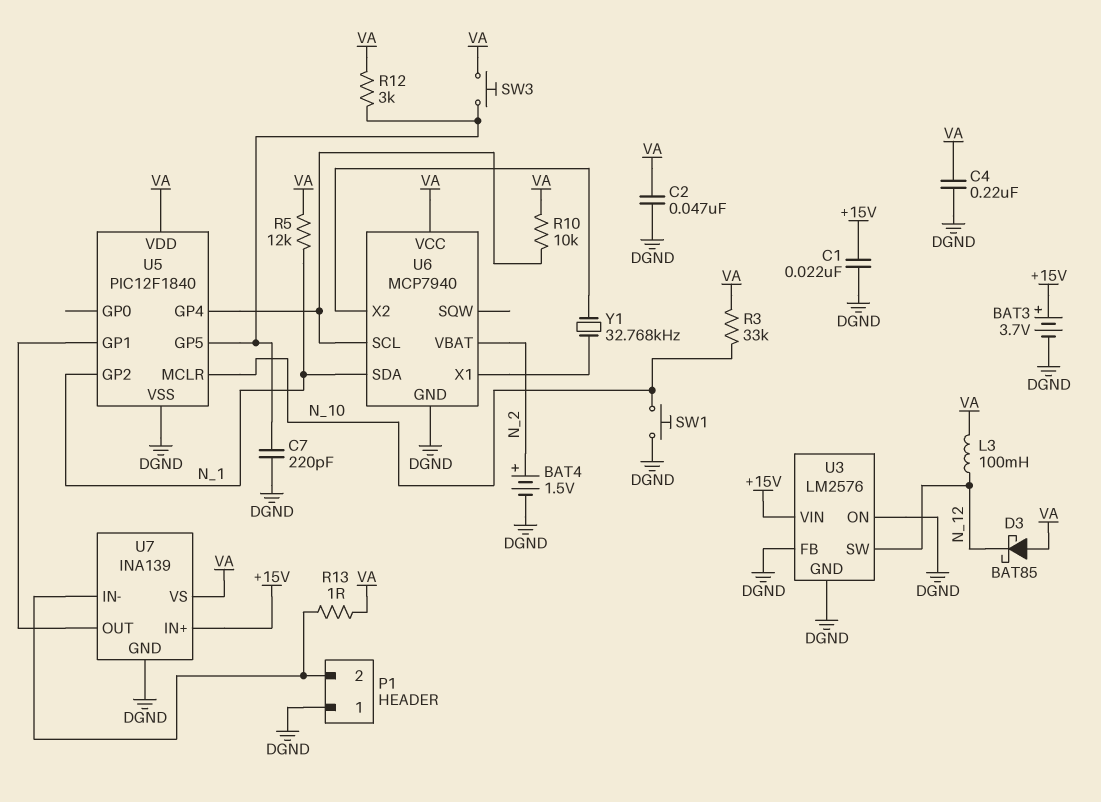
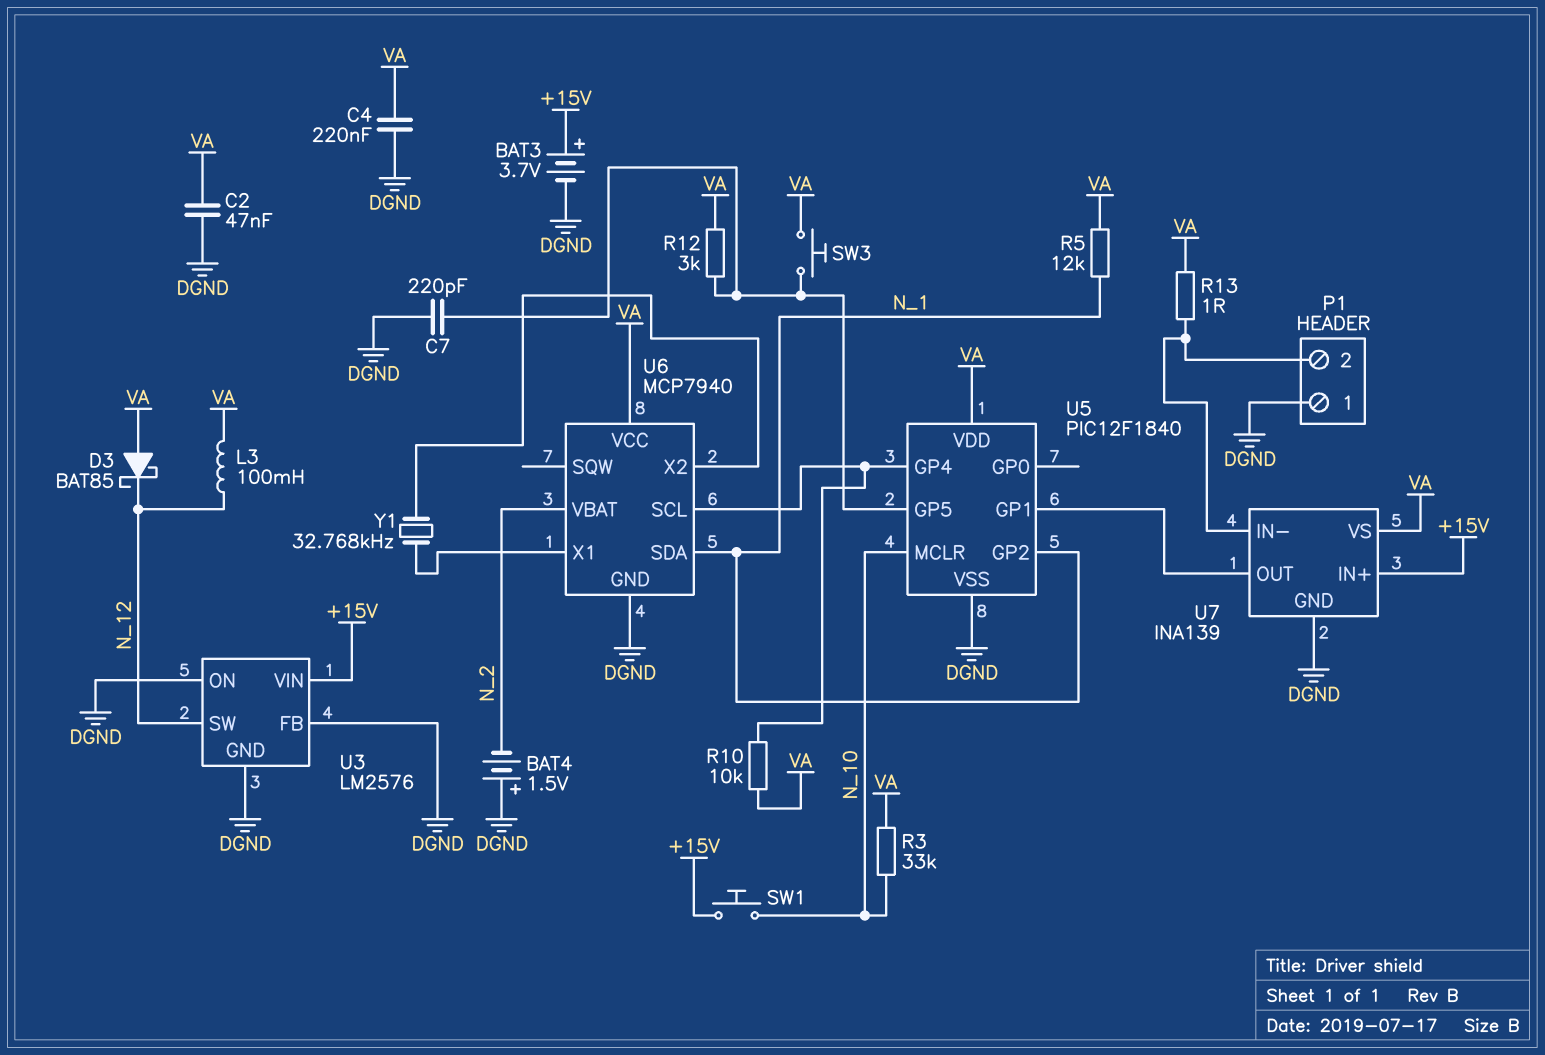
BAT4: 1.5V (plus N_2, minus DGND) -> 1.5V (plus DGND, minus N_2)
C1: 22nF (+15V, DGND) -> none
SW1: button (DGND, N_10) -> button (+15V, N_10)

